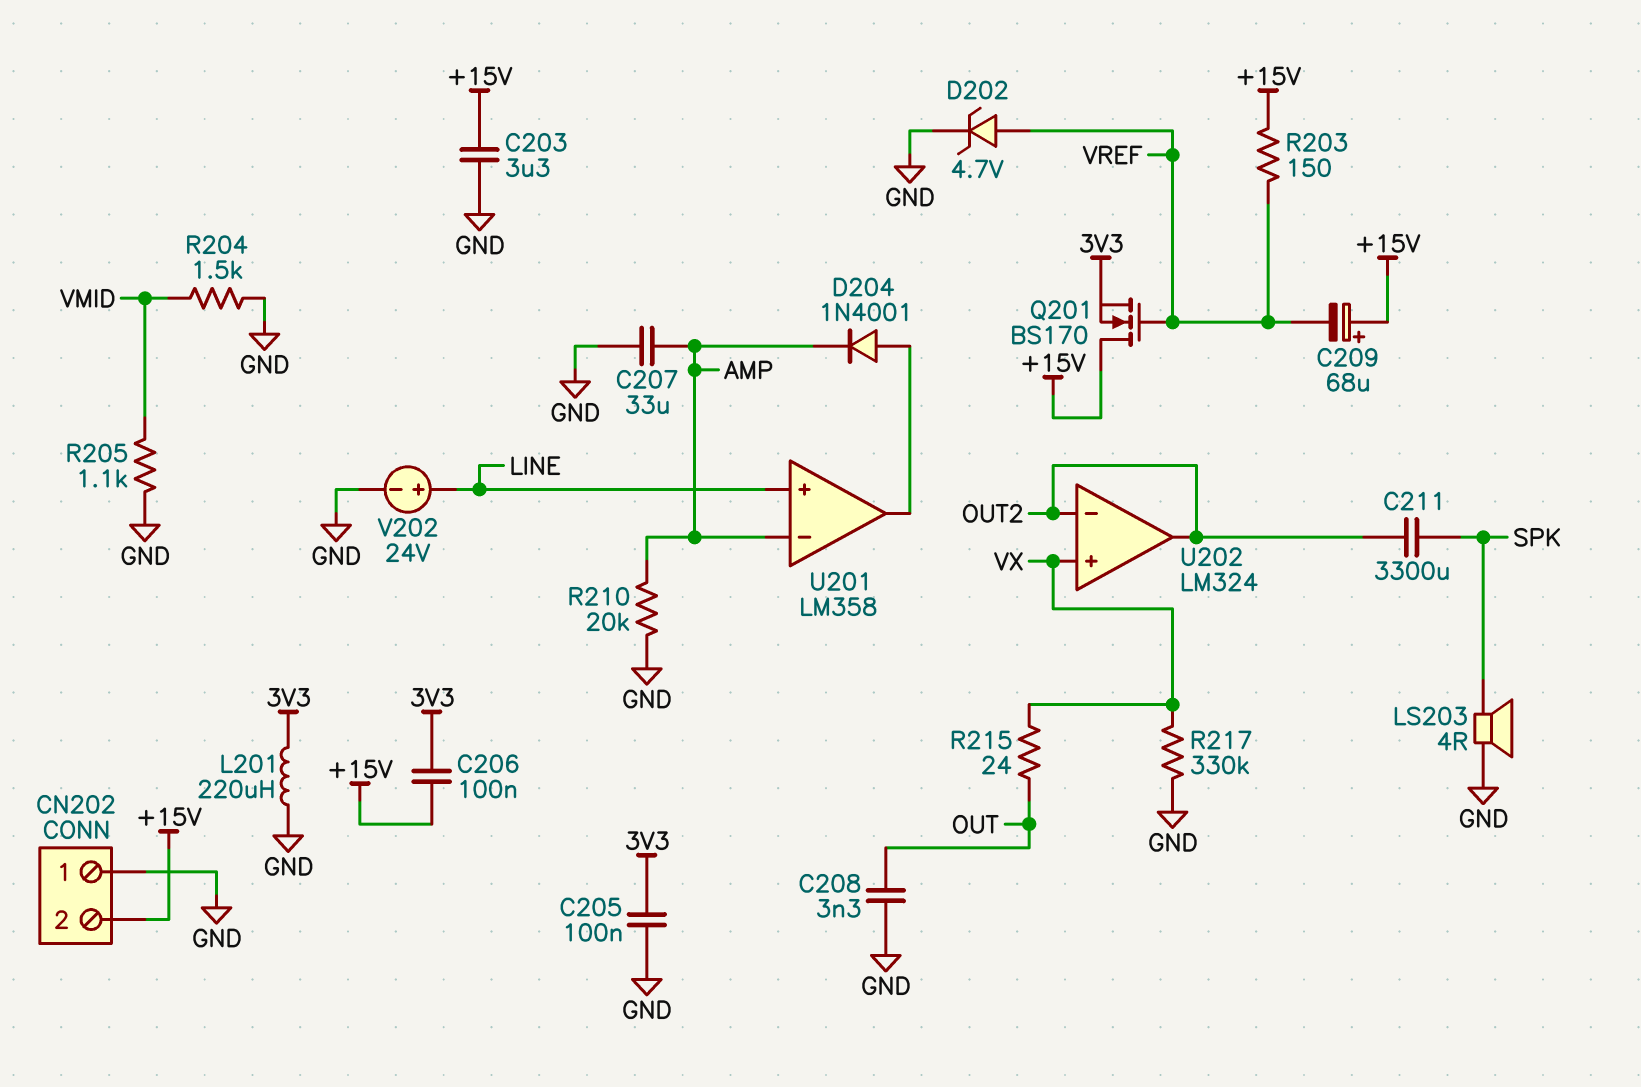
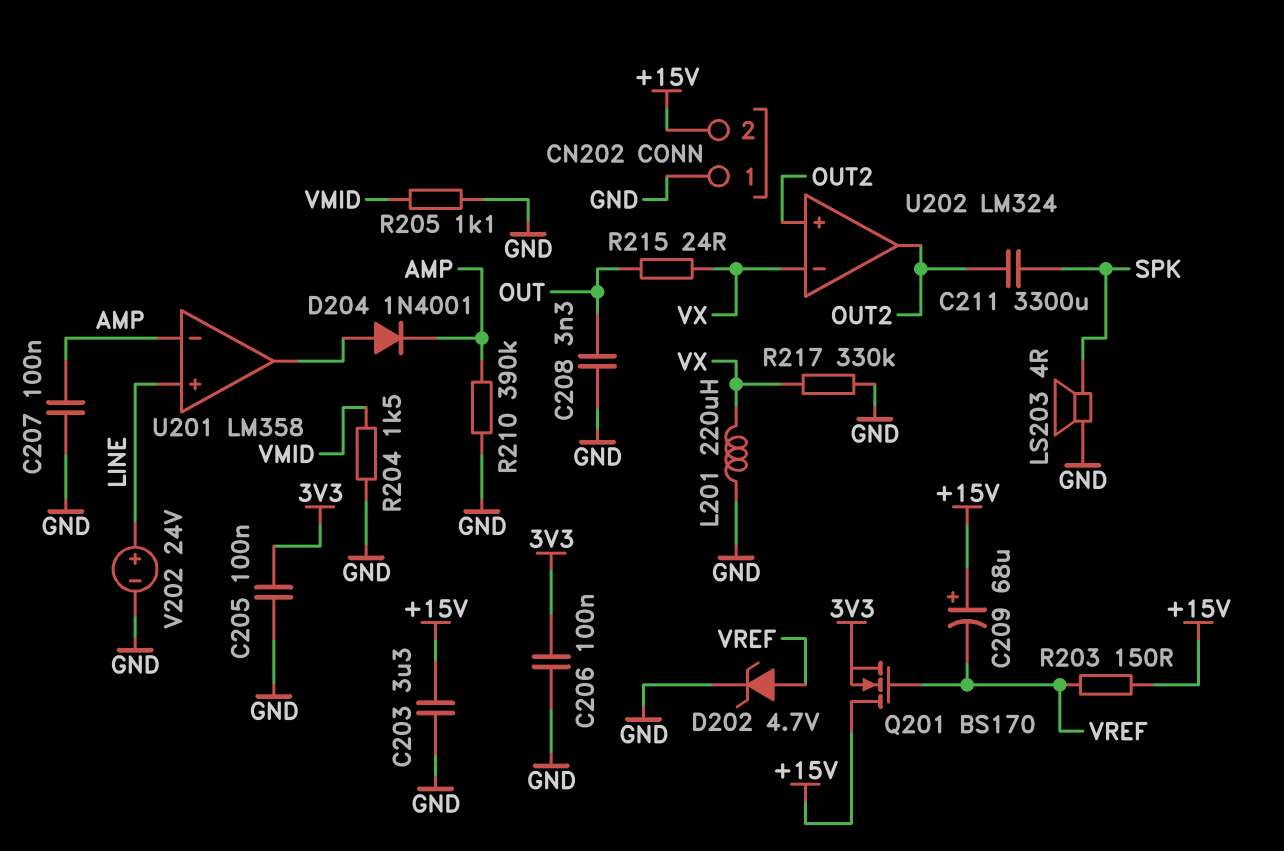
C206: 100nF (+15V, 3V3) -> 100nF (3V3, GND)
C207: 33uF (AMP, GND) -> 100nF (AMP, GND)
L201: 220uH (3V3, GND) -> 220uH (GND, VX)
R210: 20k (AMP, GND) -> 390k (AMP, GND)
U202 pin in+: VX -> OUT2
U202 pin in-: OUT2 -> VX

